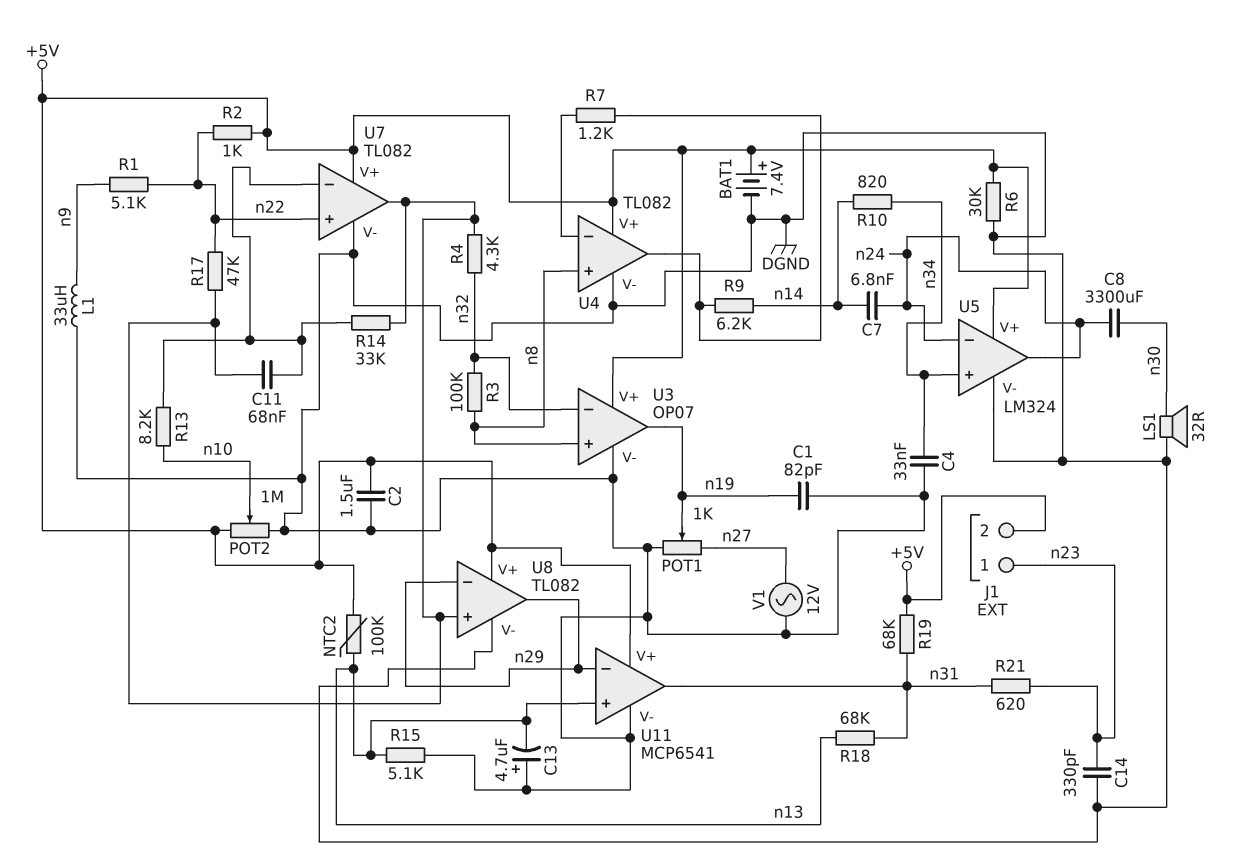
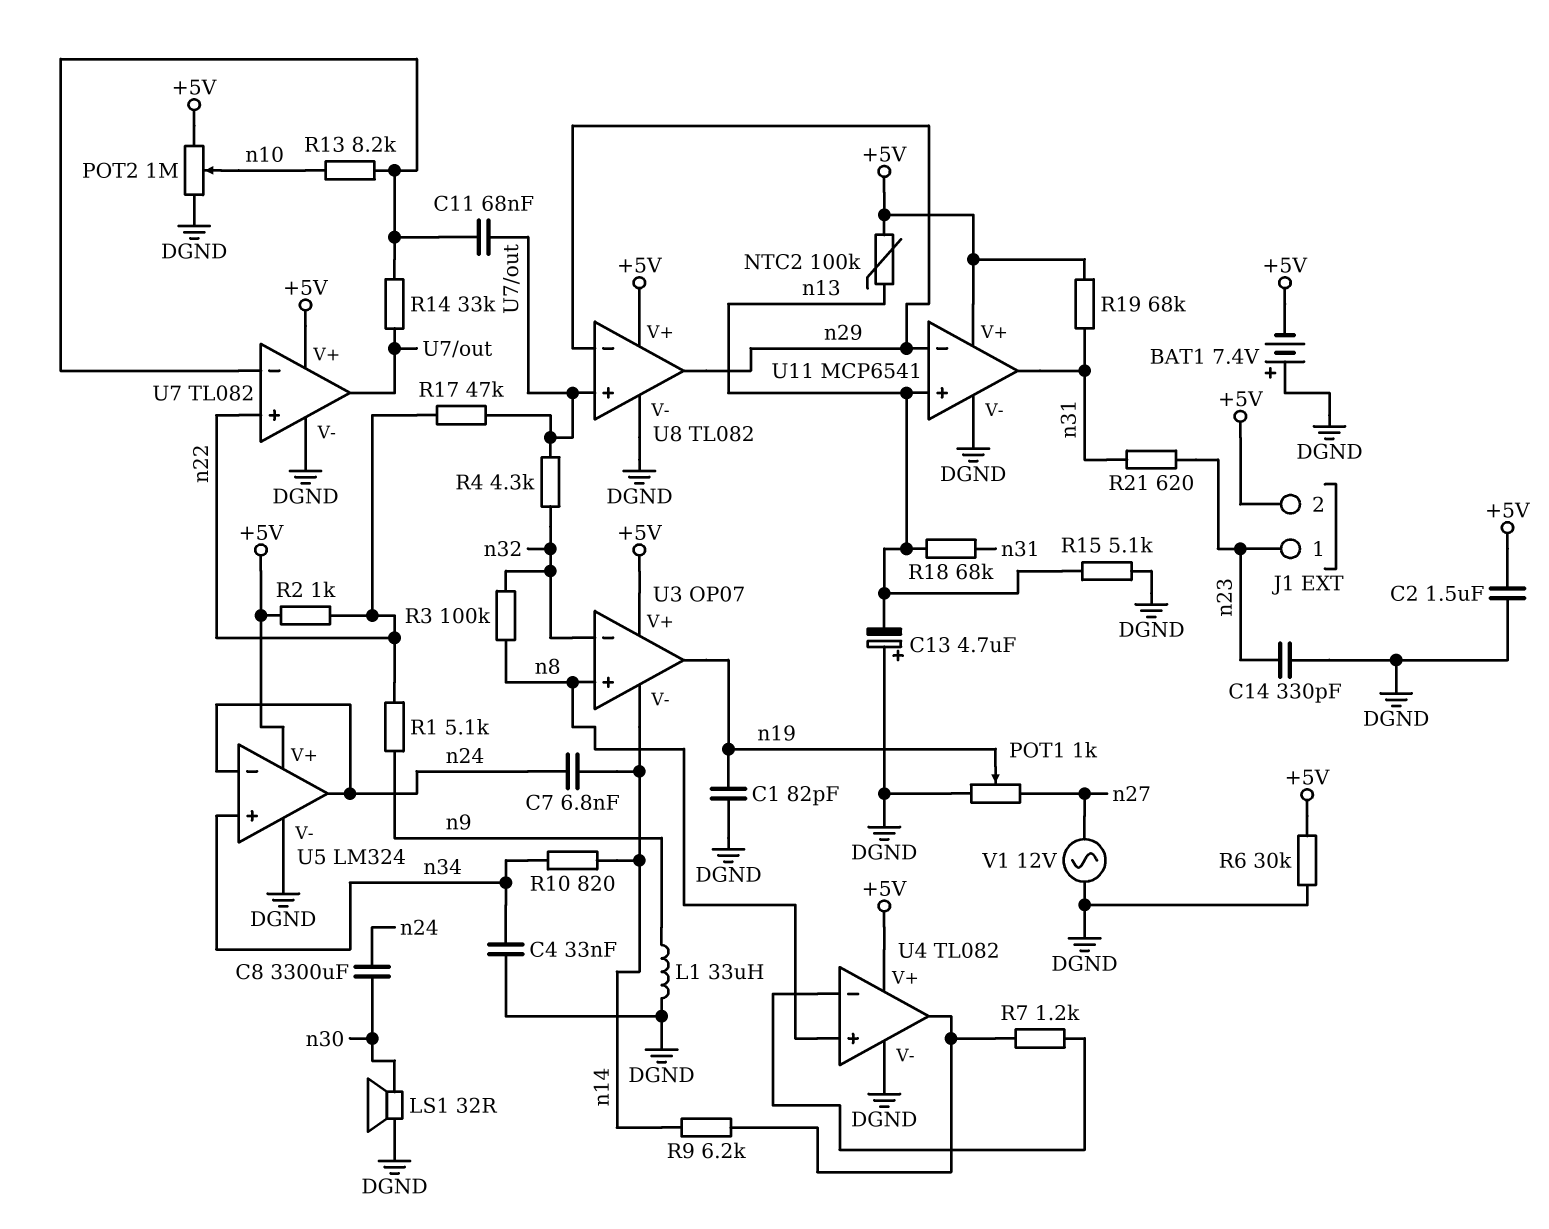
BAT1: 7.4V (plus +5V, minus DGND) -> 7.4V (plus DGND, minus +5V)
U3 pin V-: DGND -> n14

